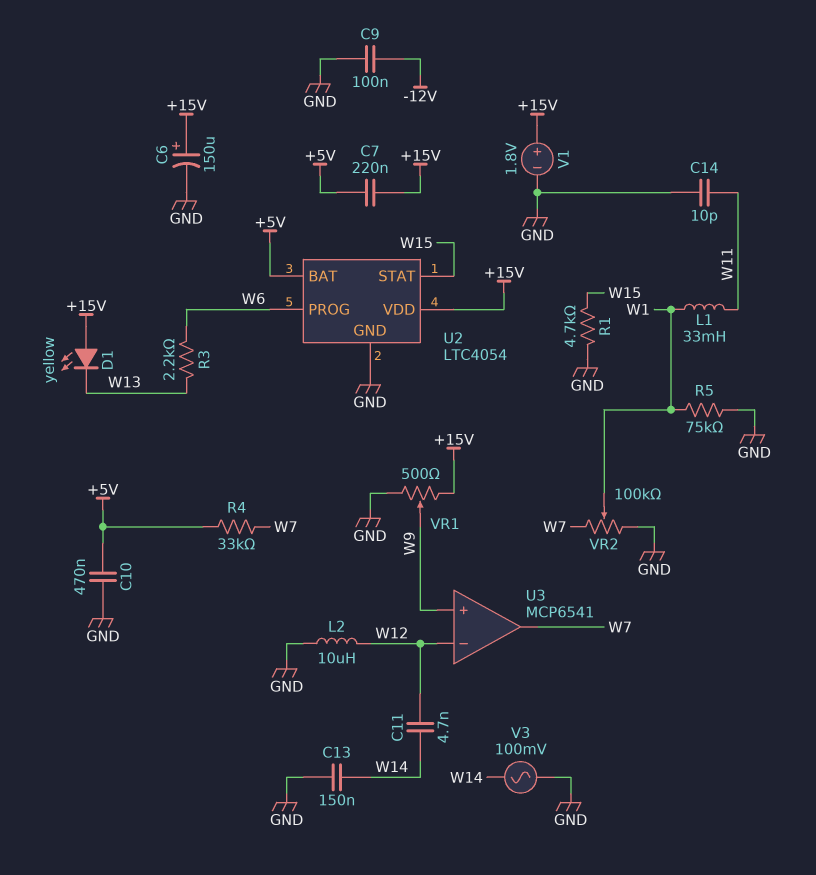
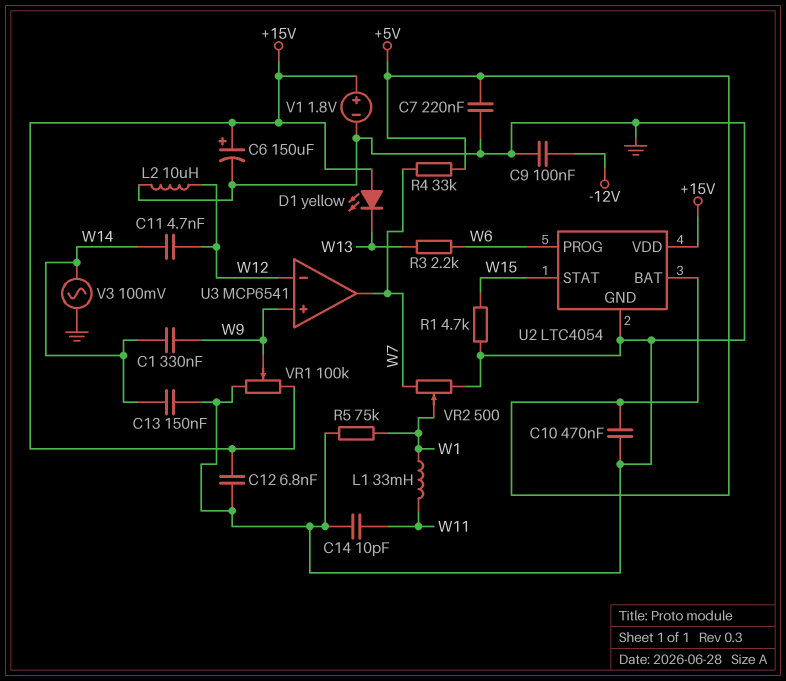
C1: none -> 330nF (W9, W14)
C7: 220nF (+5V, +15V) -> 220nF (+5V, GND)
C12: none -> 6.8nF (+15V, GND)
VR1: 500 (+15V, GND, wiper W9) -> 100k (+15V, GND, wiper W9)
VR2: 100k (GND, W7, wiper W1) -> 500 (GND, W7, wiper W1)

